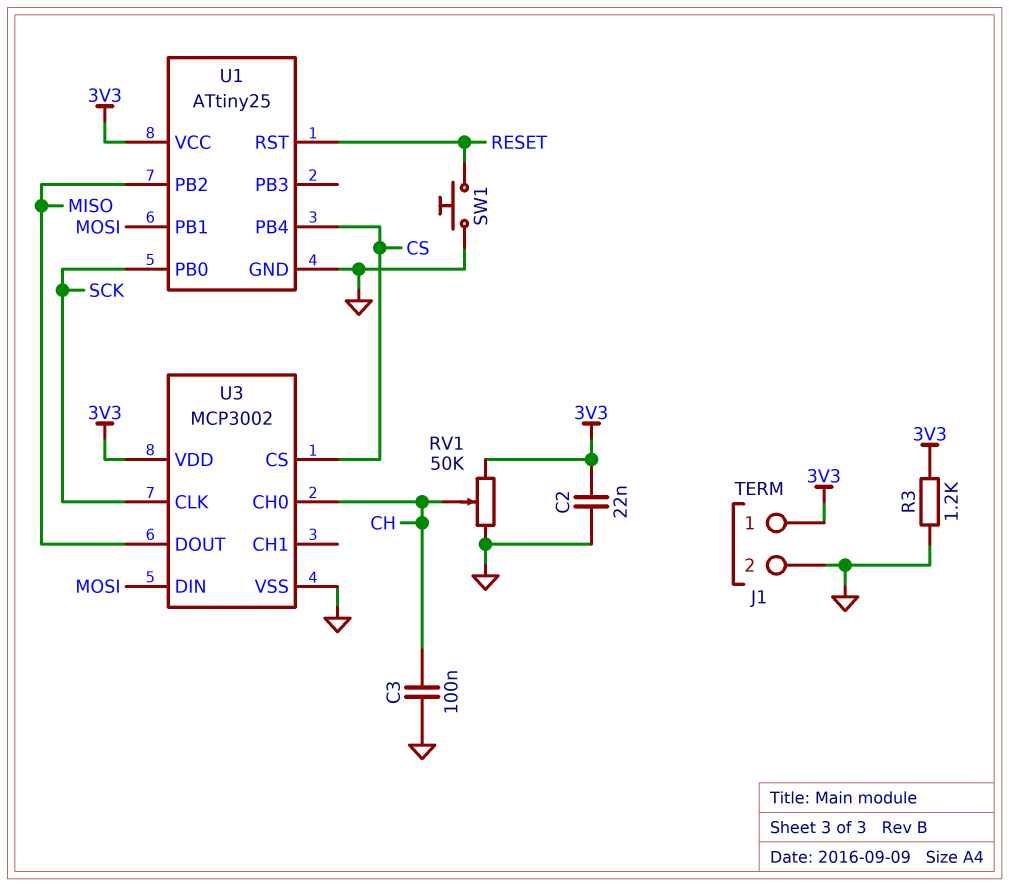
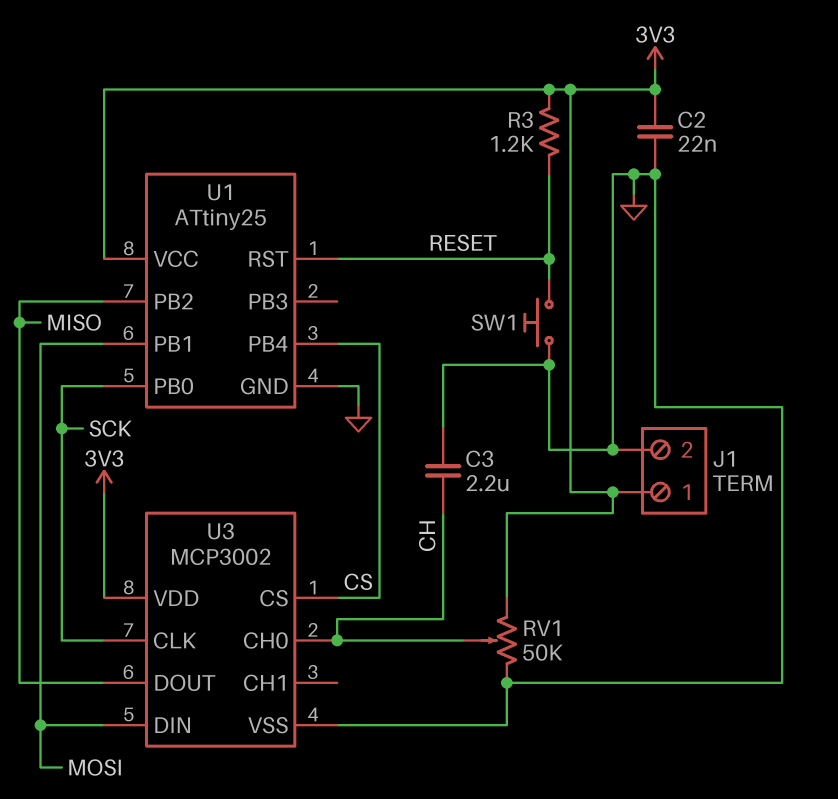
C3: 100nF (CH, GND) -> 2.2uF (CH, GND)
R3: 1.2k (3V3, GND) -> 1.2k (3V3, RESET)

